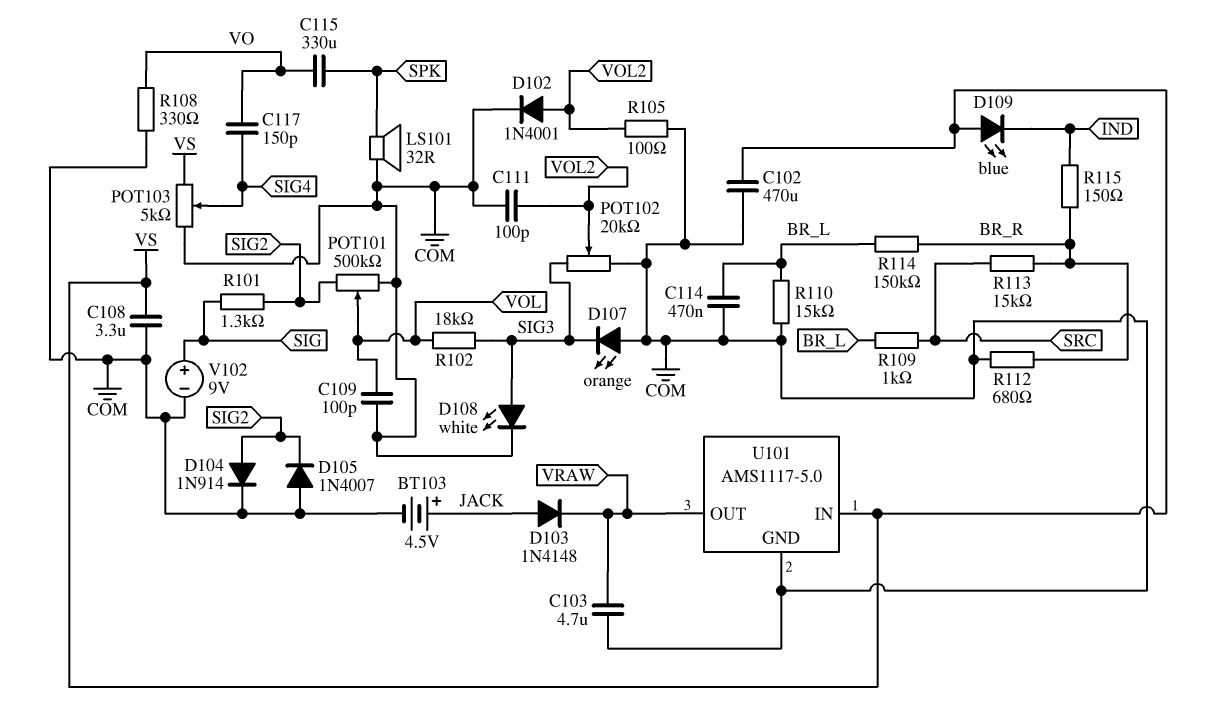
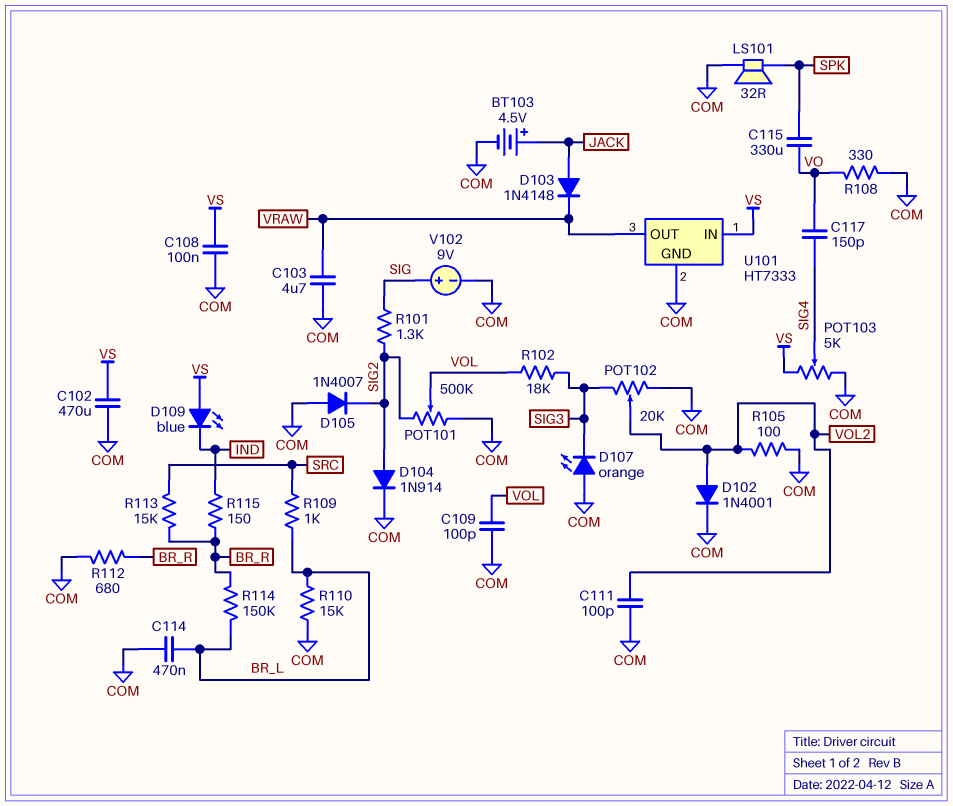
C108: 3.3uF (COM, VS) -> 100nF (COM, VS)
D108: LED white (A SIG3, K COM) -> none
U101: AMS1117-5.0 -> HT7333

